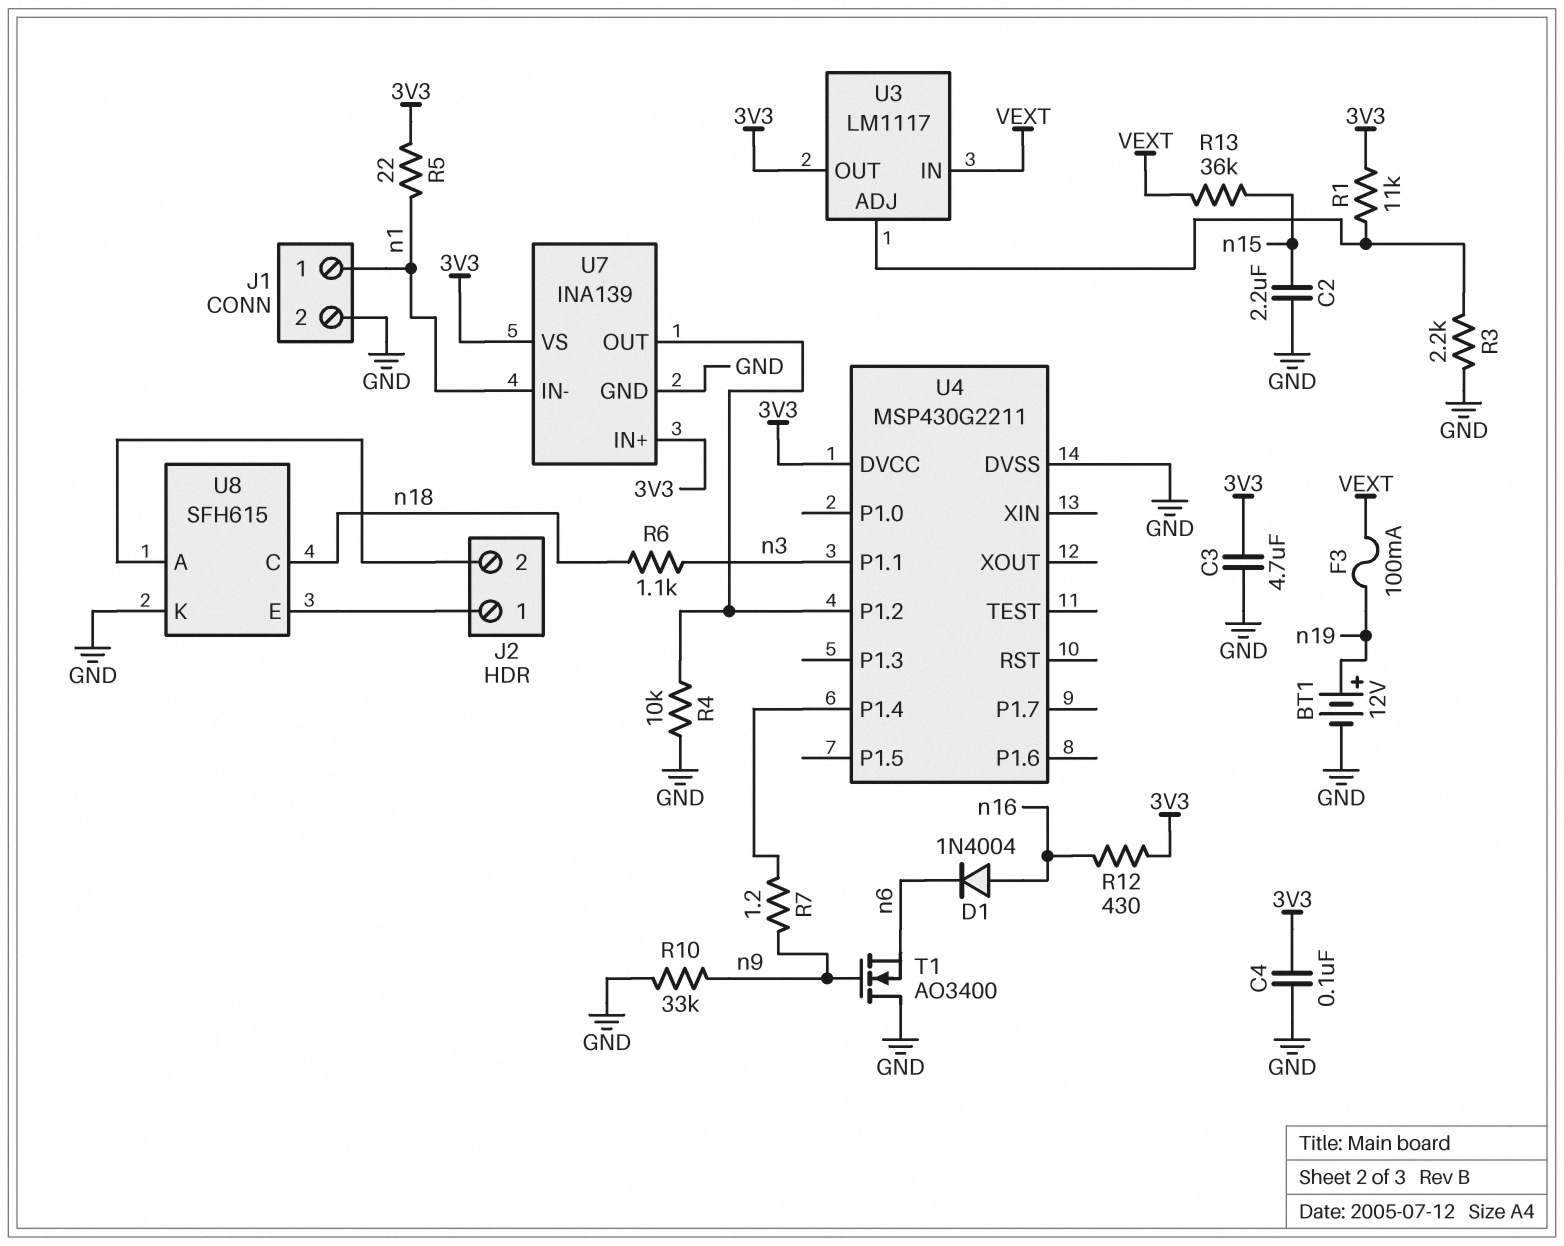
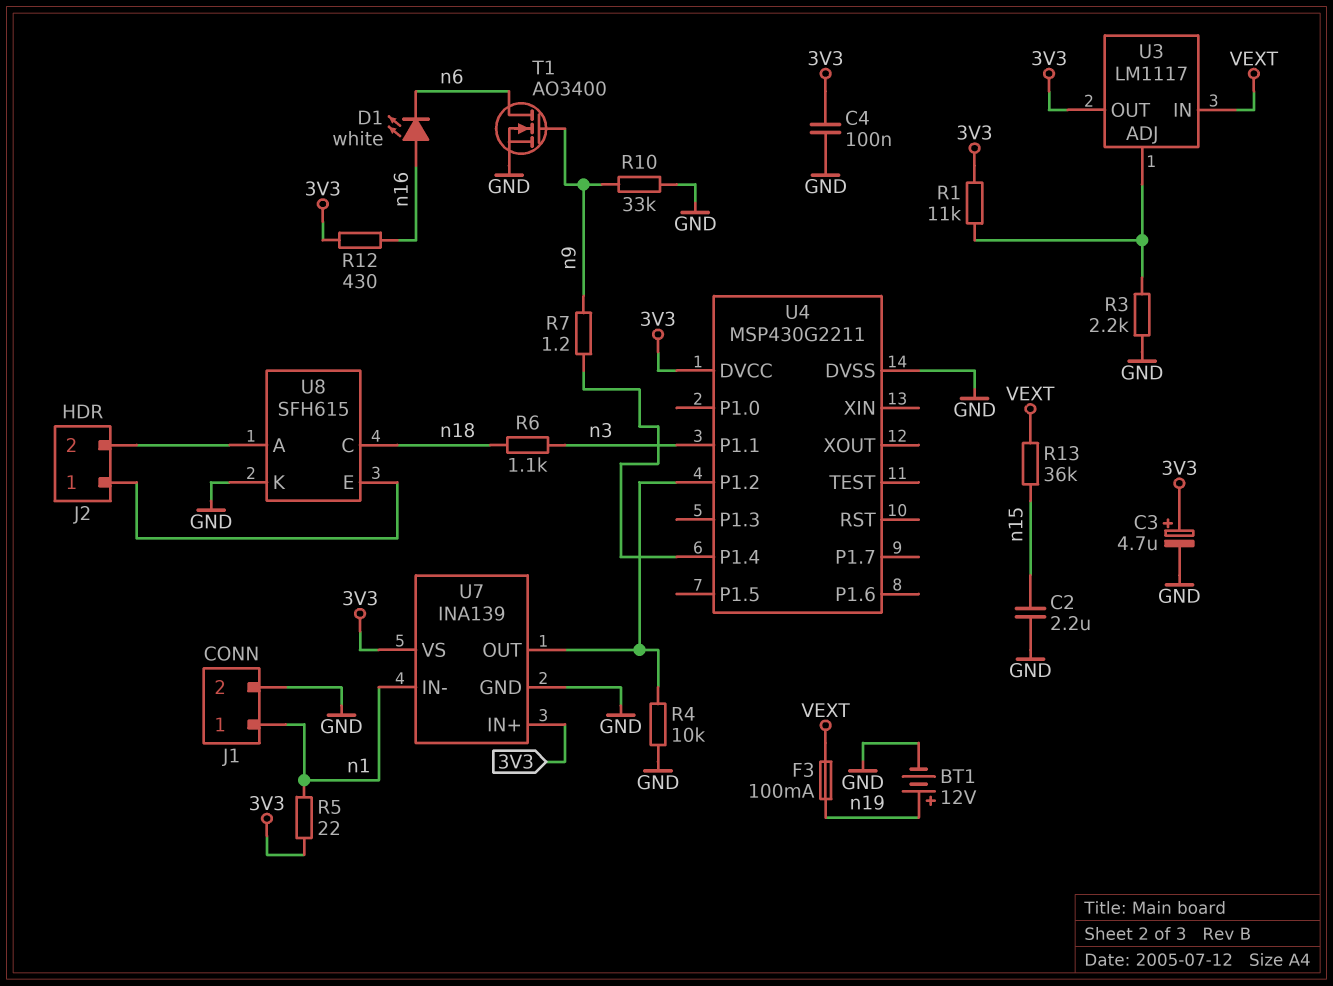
C3: 4.7uF (3V3, GND) -> 4.7uF (plus 3V3, minus GND)
D1: diode 1N4004 (A n16, K n6) -> LED white (A n16, K n6)
T1: NMOS AO3400 (G n9, D GND, S n6) -> NMOS AO3400 (G n9, D n6, S GND)

